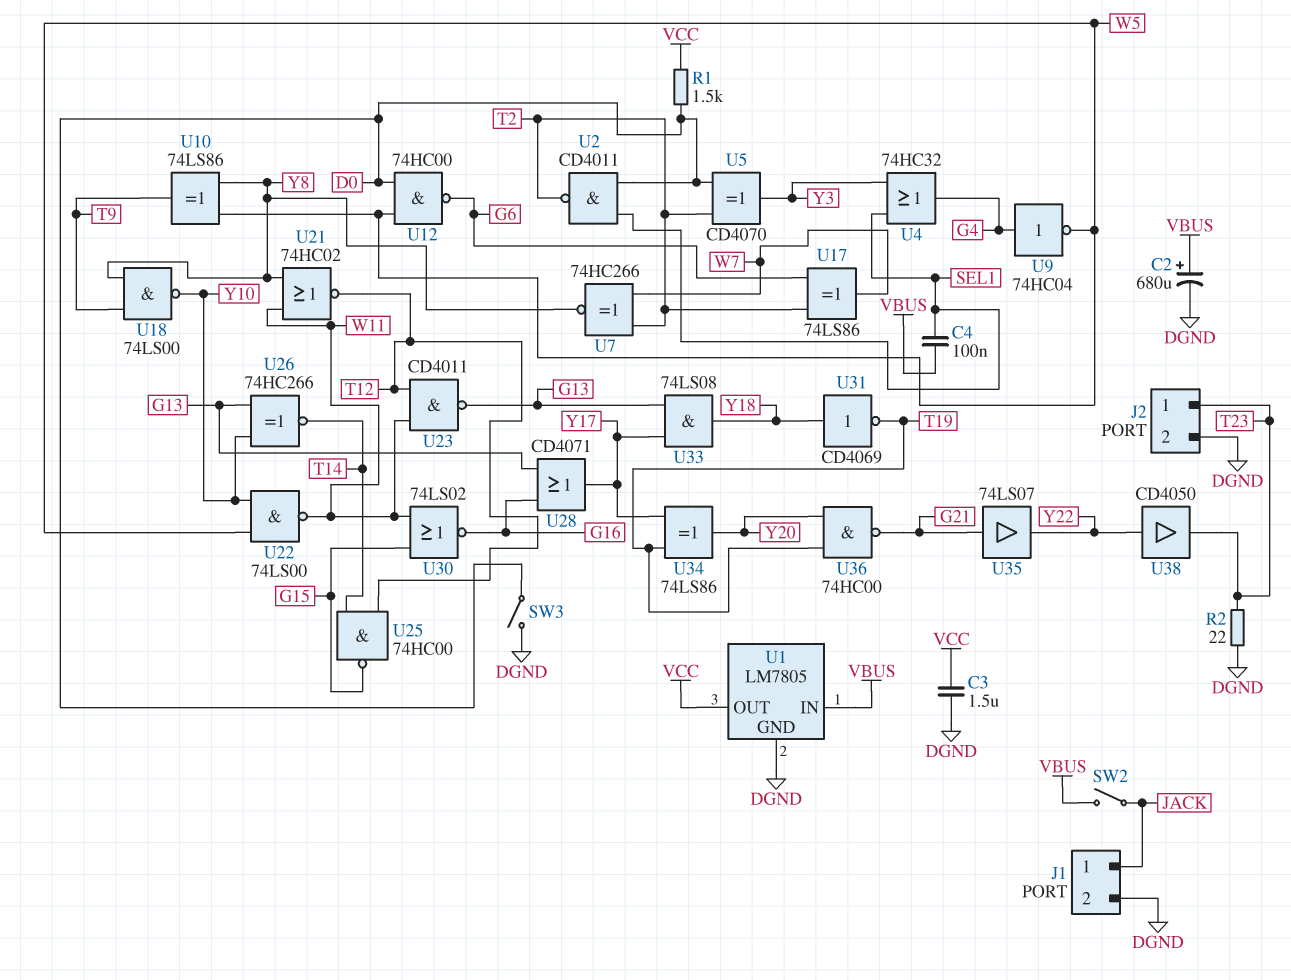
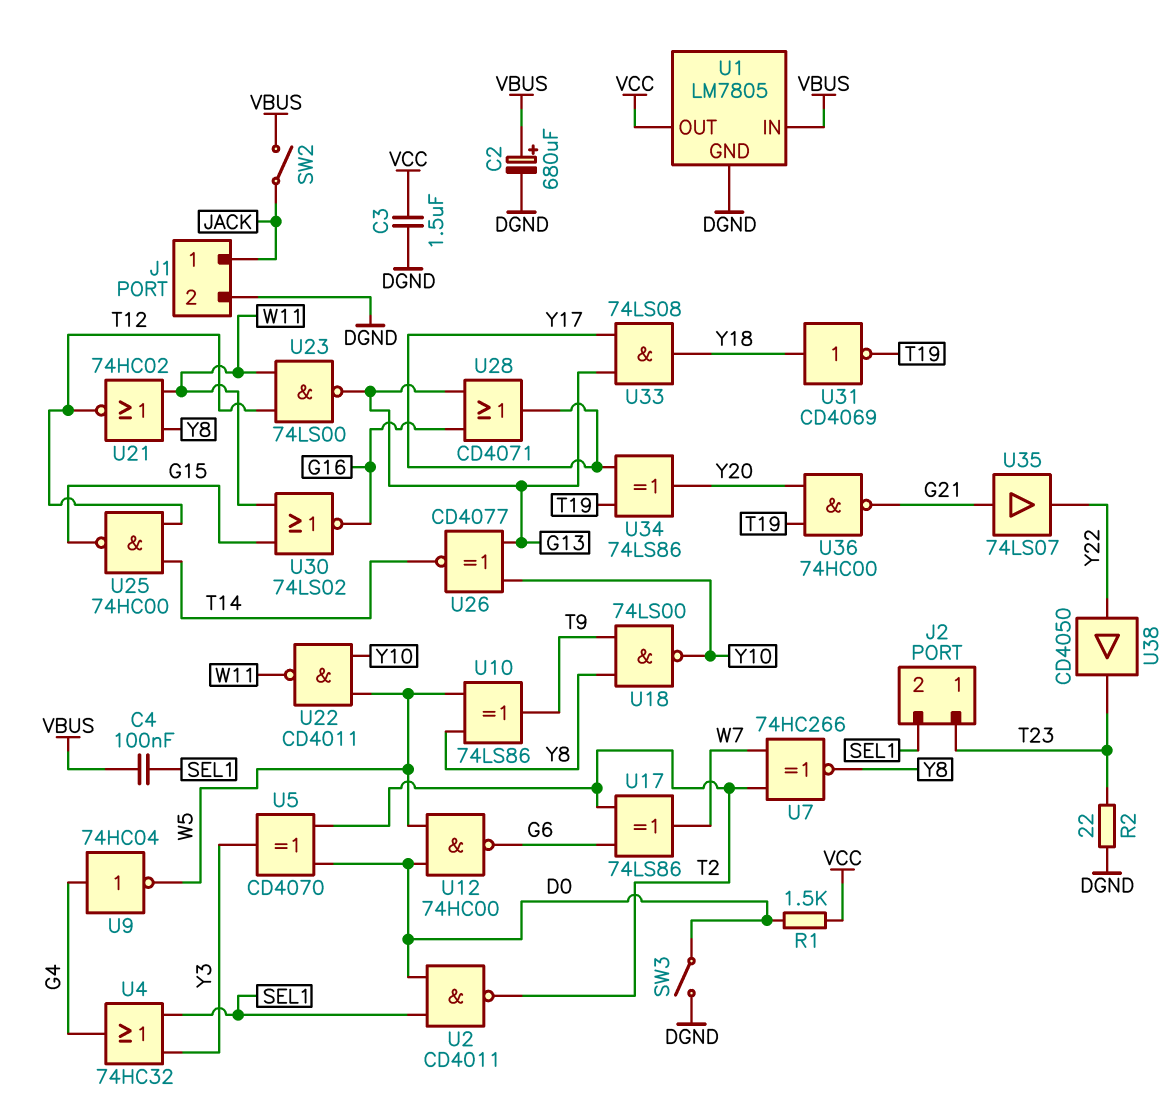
J2 pin 2: DGND -> SEL1
U22: NAND 74LS00 (in W5, in Y10, out W11) -> NAND CD4011 (in W5, in Y10, out W11)
U23: NAND CD4011 (in T12, in W11, out G13) -> NAND 74LS00 (in T12, in W11, out G13)
U26: XNOR 74HC266 (in G13, in Y10, out T14) -> XNOR CD4077 (in G13, in Y10, out T14)

